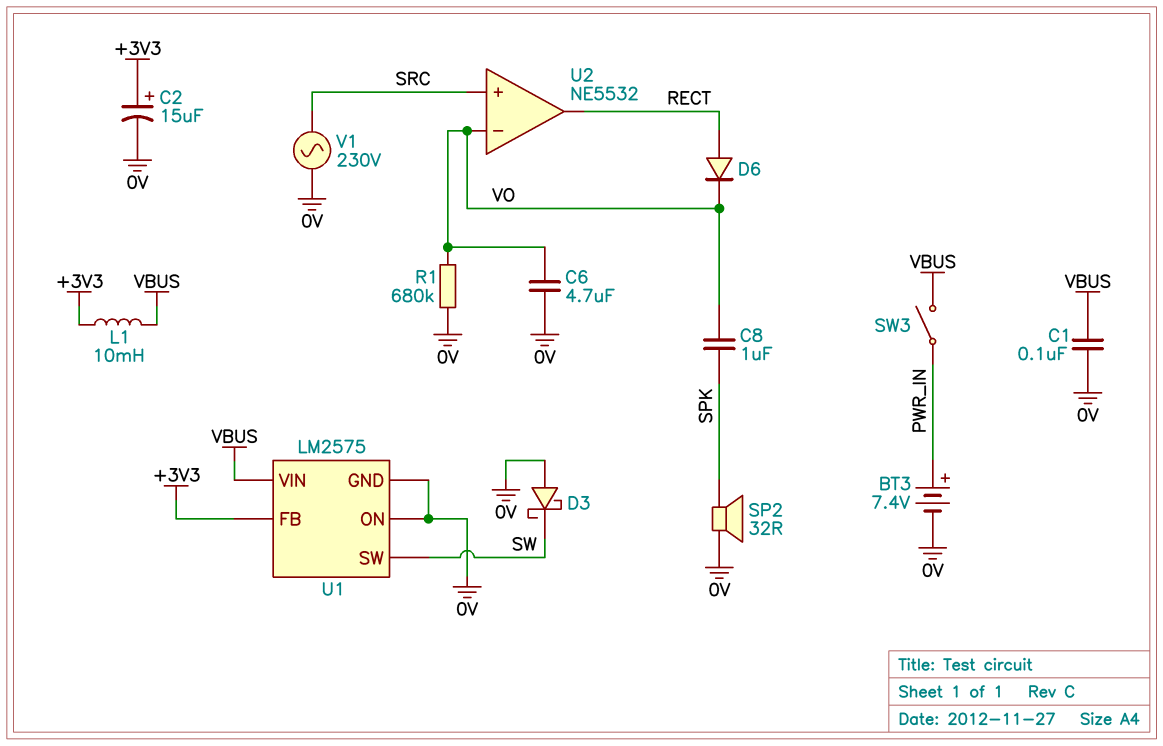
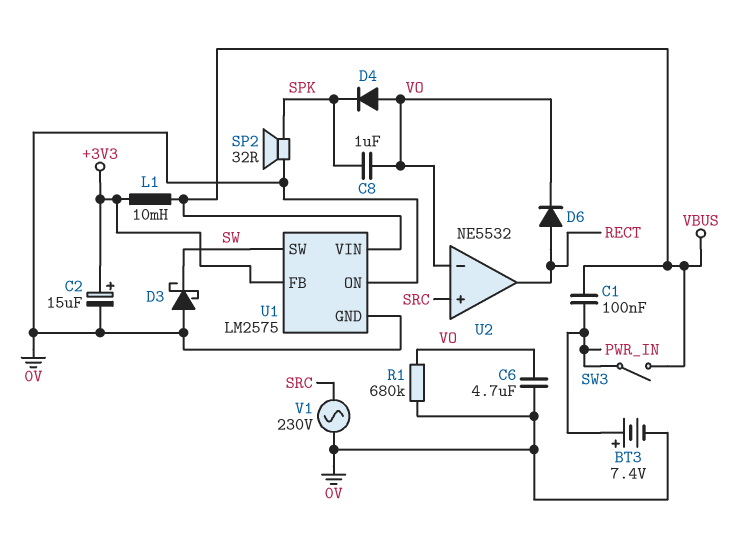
C1: 100nF (0V, VBUS) -> 100nF (PWR_IN, VBUS)
D4: none -> diode (A VO, K SPK)

